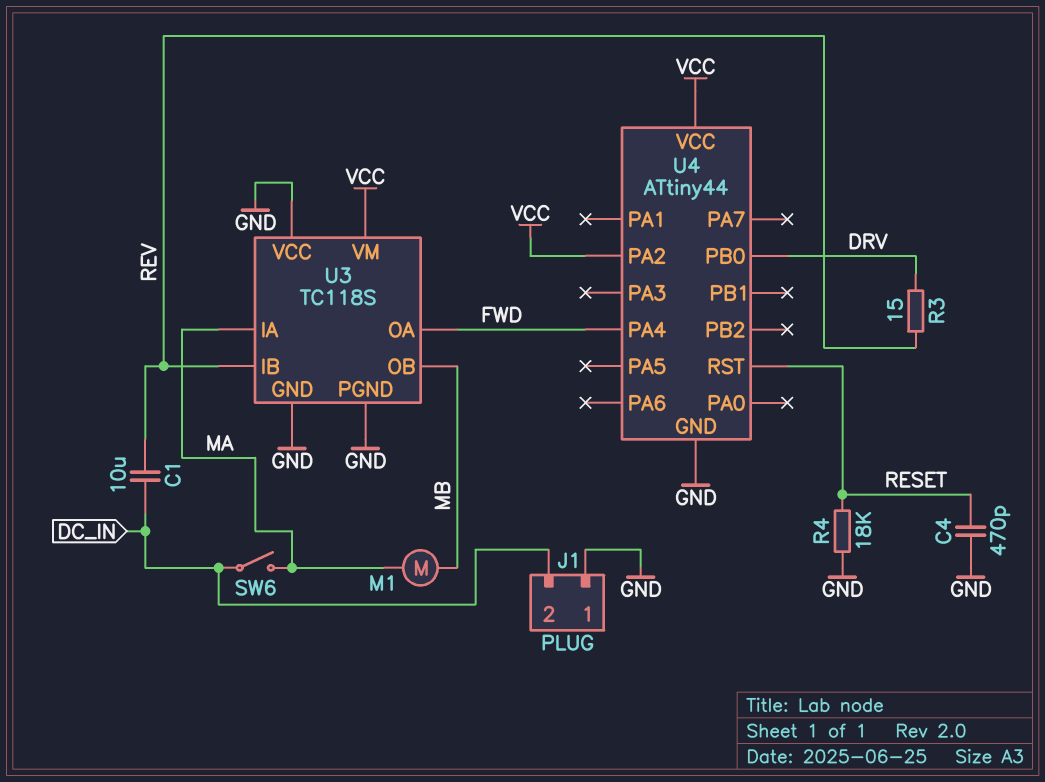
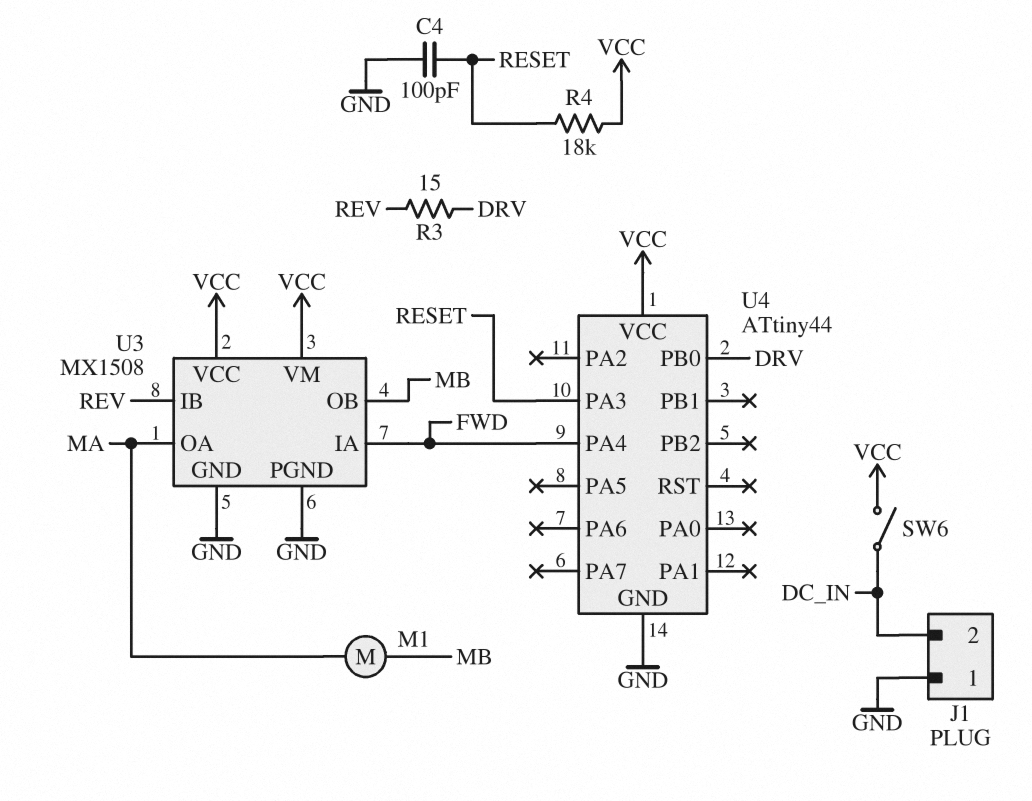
C1: 10uF (DC_IN, REV) -> none
C4: 470pF (GND, RESET) -> 100pF (GND, RESET)
R4: 18k (GND, RESET) -> 18k (RESET, VCC)
SW6: switch (DC_IN, MA) -> switch (DC_IN, VCC)
U3: TC118S -> MX1508
U3 pin IA: MA -> FWD
U3 pin OA: FWD -> MA
U3 pin VCC: GND -> VCC
U4 pin PA2: VCC -> none
U4 pin PA3: none -> RESET
U4 pin RST: RESET -> none

